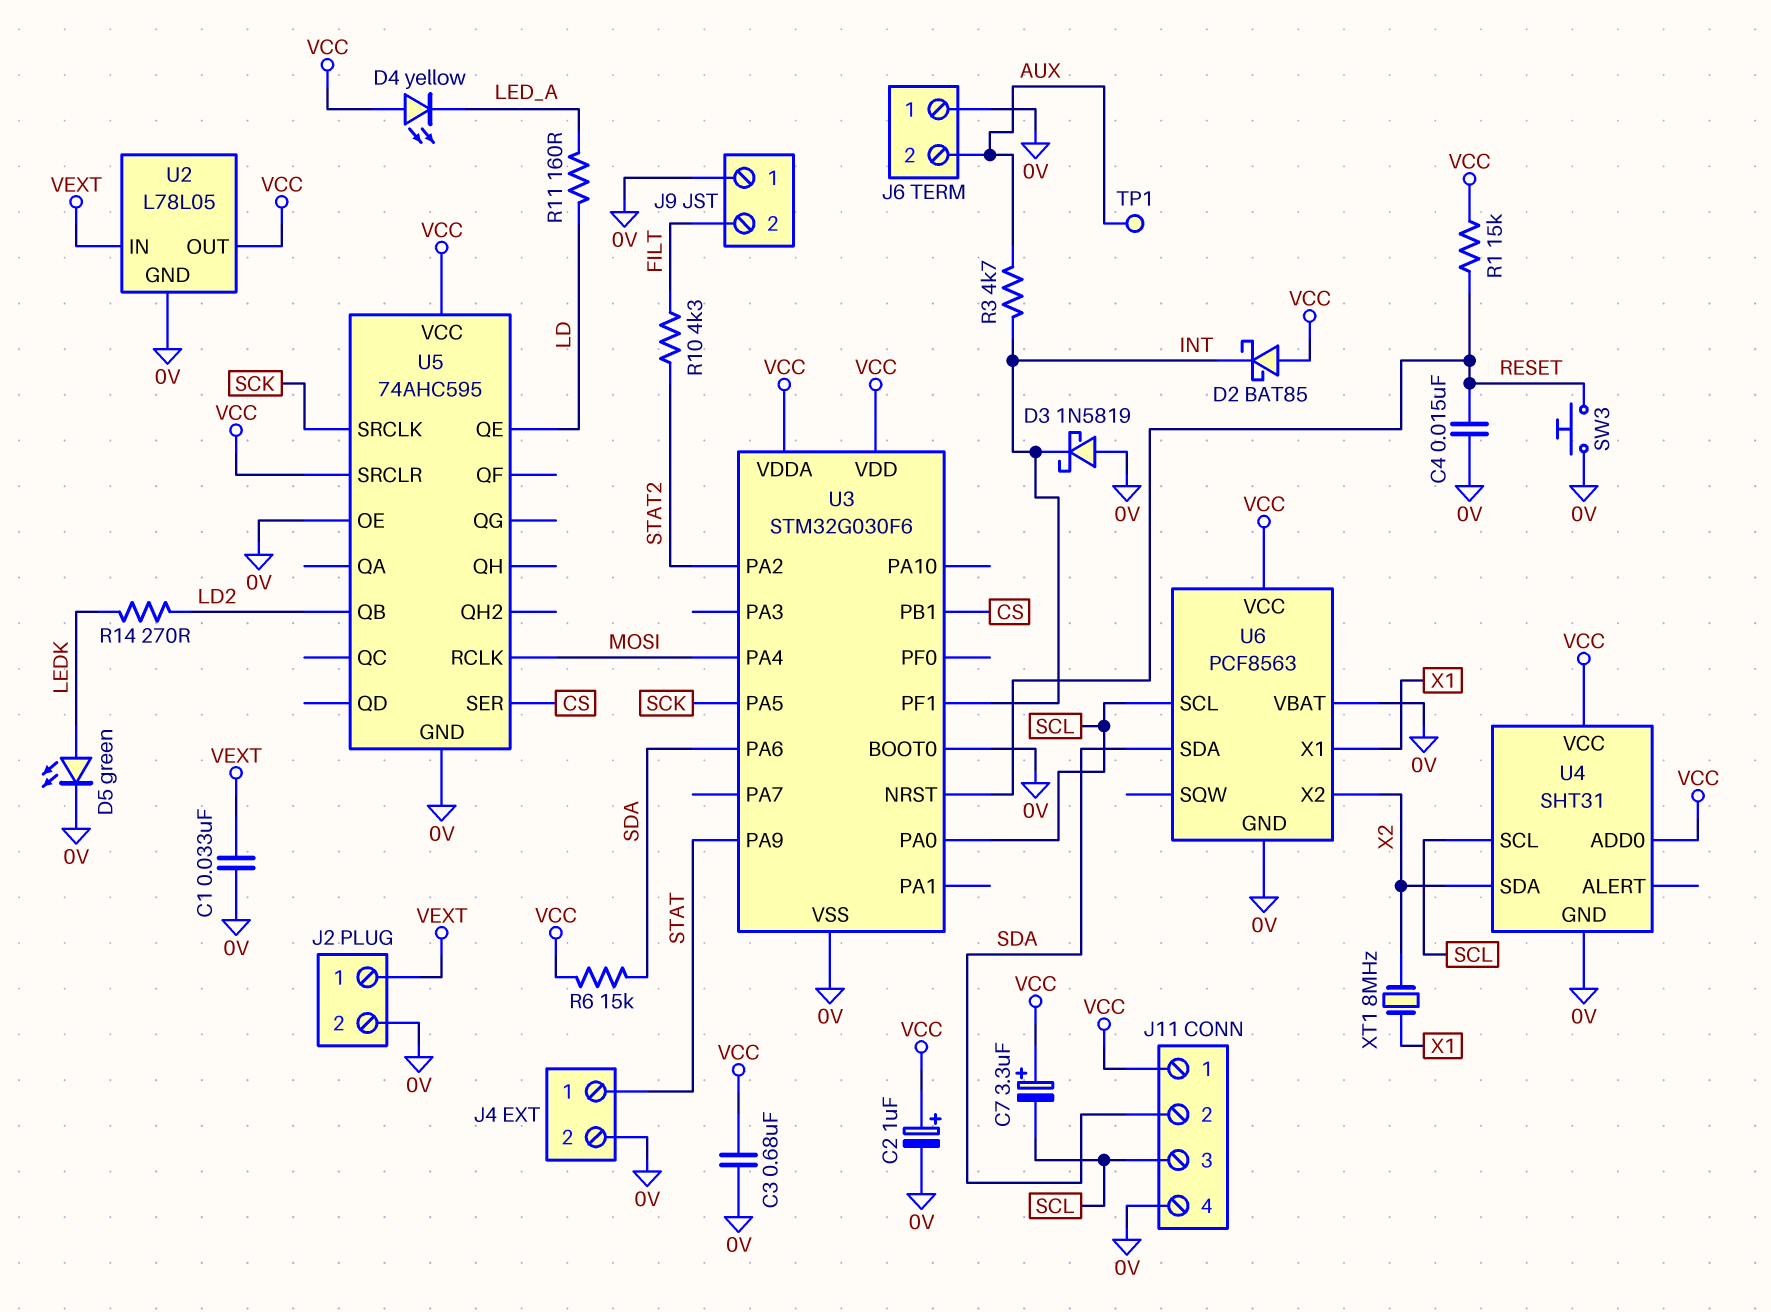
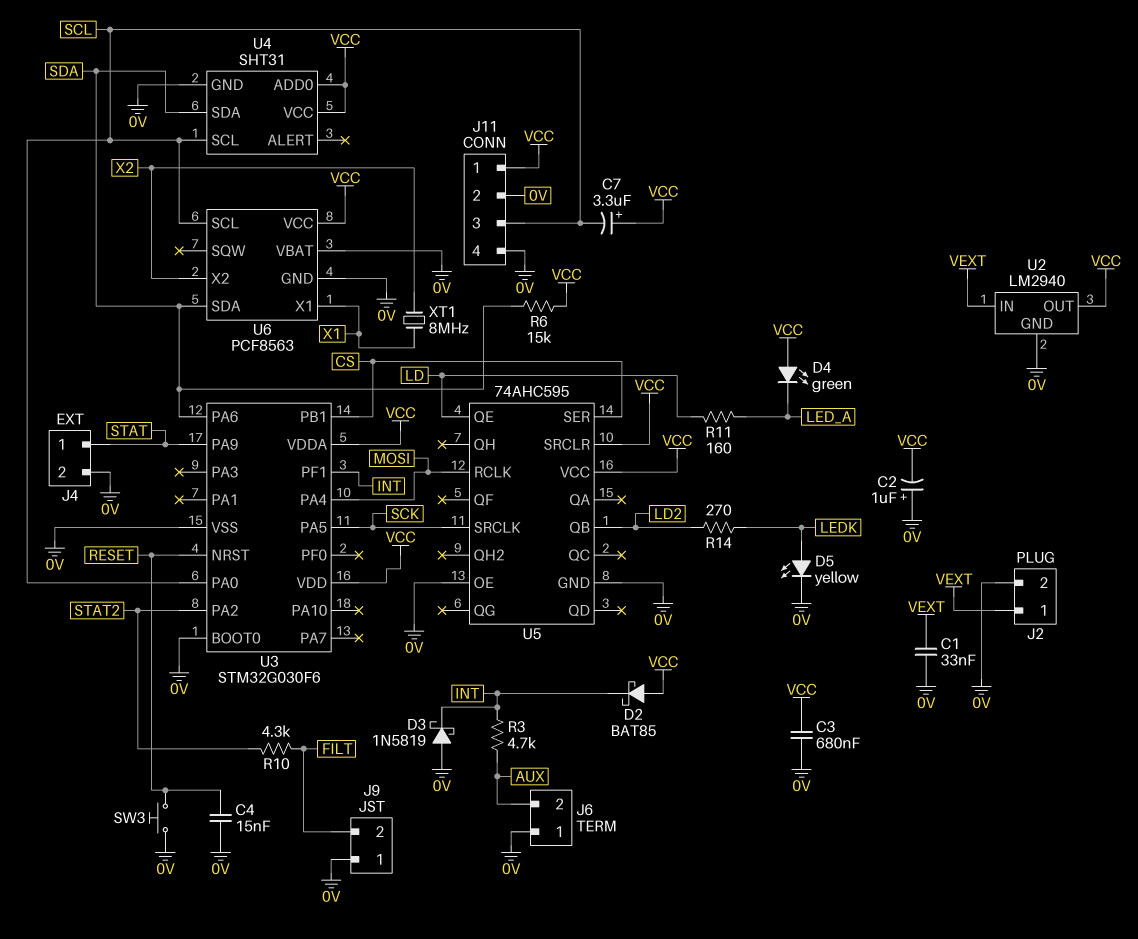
C2: 1uF (plus VCC, minus 0V) -> 1uF (plus 0V, minus VCC)
D4: LED yellow (A VCC, K LED_A) -> LED green (A VCC, K LED_A)
D5: LED green (A LEDK, K 0V) -> LED yellow (A LEDK, K 0V)
J11 pin 2: SDA -> 0V
R1: 15k (RESET, VCC) -> none
TP1: test point (AUX) -> none
U2: L78L05 -> LM2940
U4 pin SDA: X2 -> SDA

